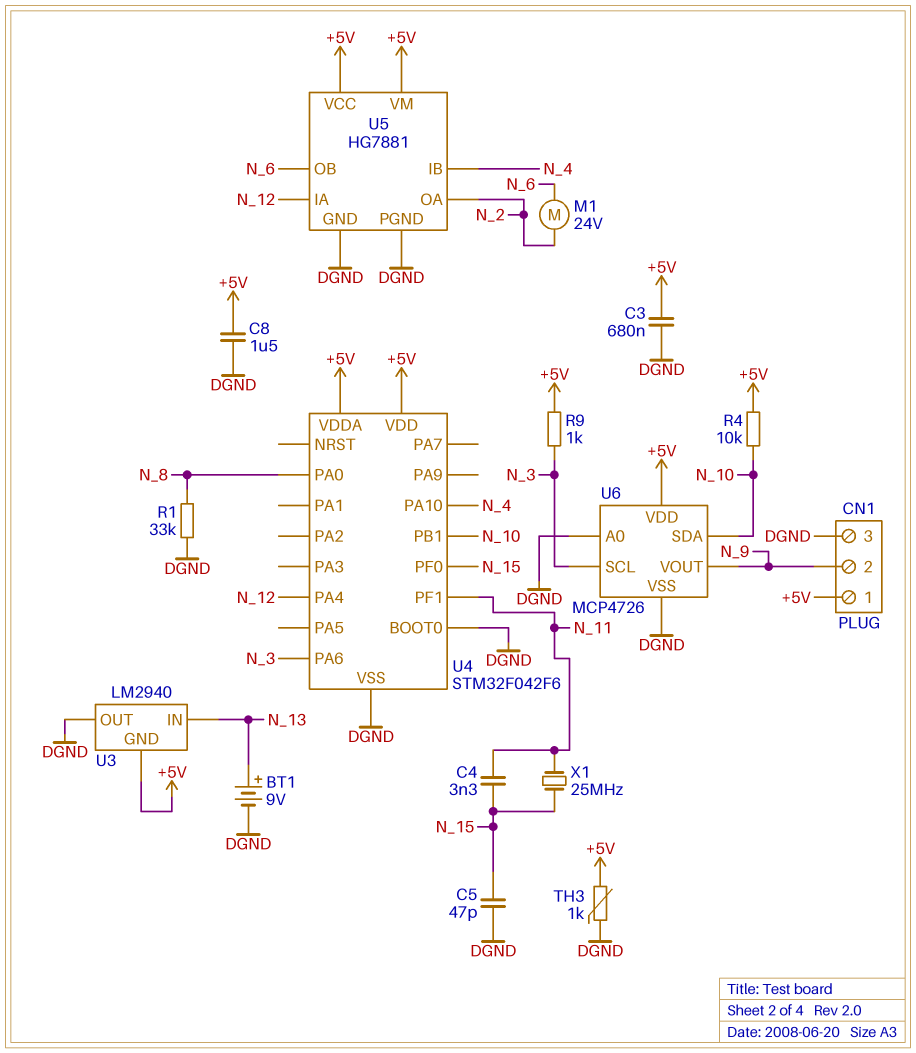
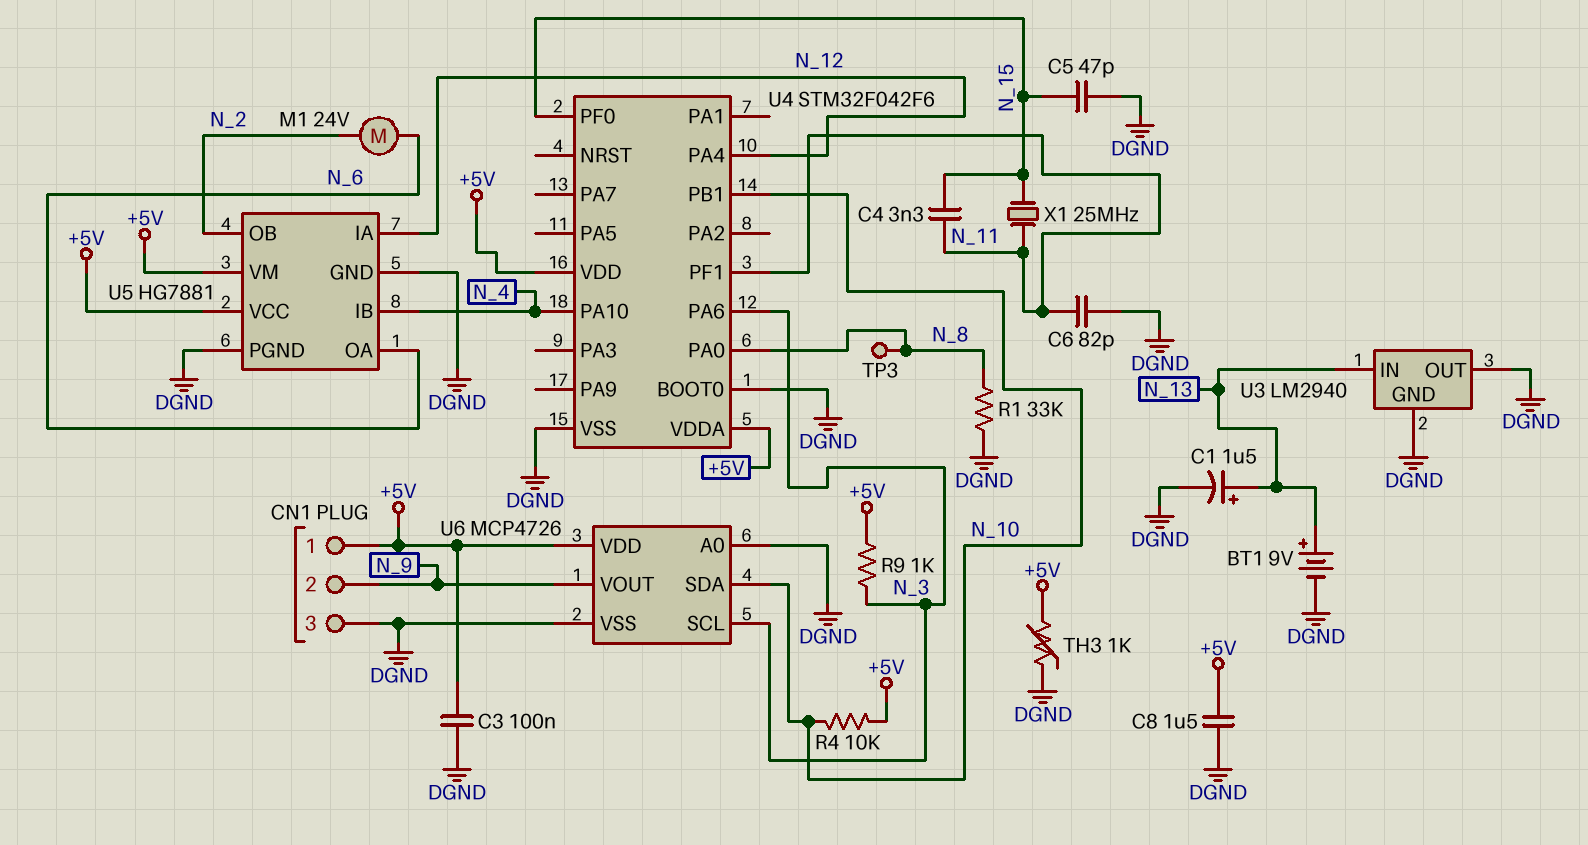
C1: none -> 1.5uF (plus N_13, minus DGND)
C3: 680nF (+5V, DGND) -> 100nF (+5V, DGND)
C6: none -> 82pF (DGND, N_11)
TP3: none -> test point (N_8)
U3 pin GND: +5V -> DGND
U5 pin OA: N_2 -> N_6
U5 pin OB: N_6 -> N_2

